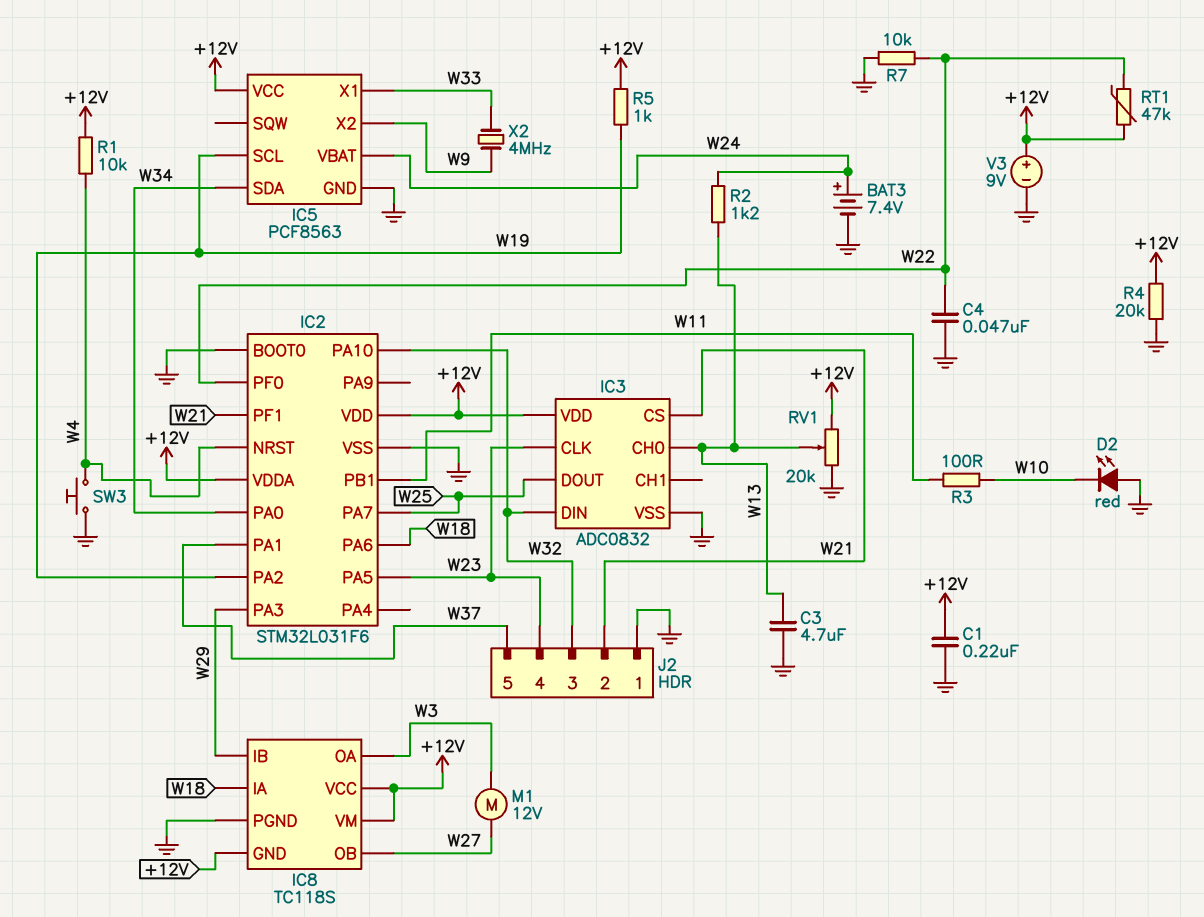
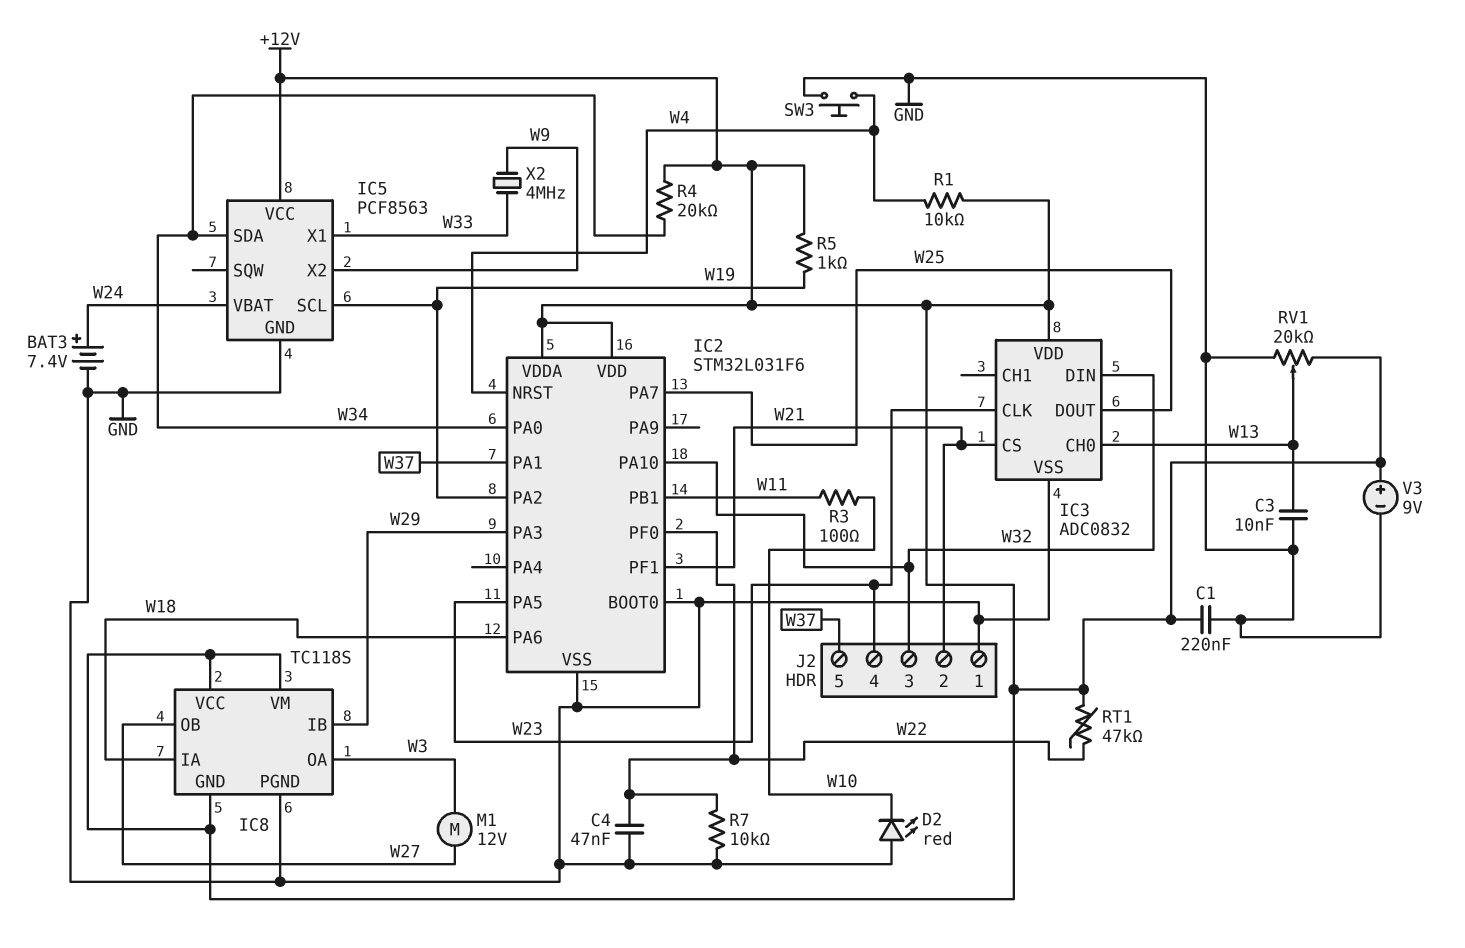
C3: 4.7uF (GND, W13) -> 10nF (GND, W13)
R2: 1.2k (W13, W24) -> none
R4: 20k (+12V, GND) -> 20k (+12V, W34)

